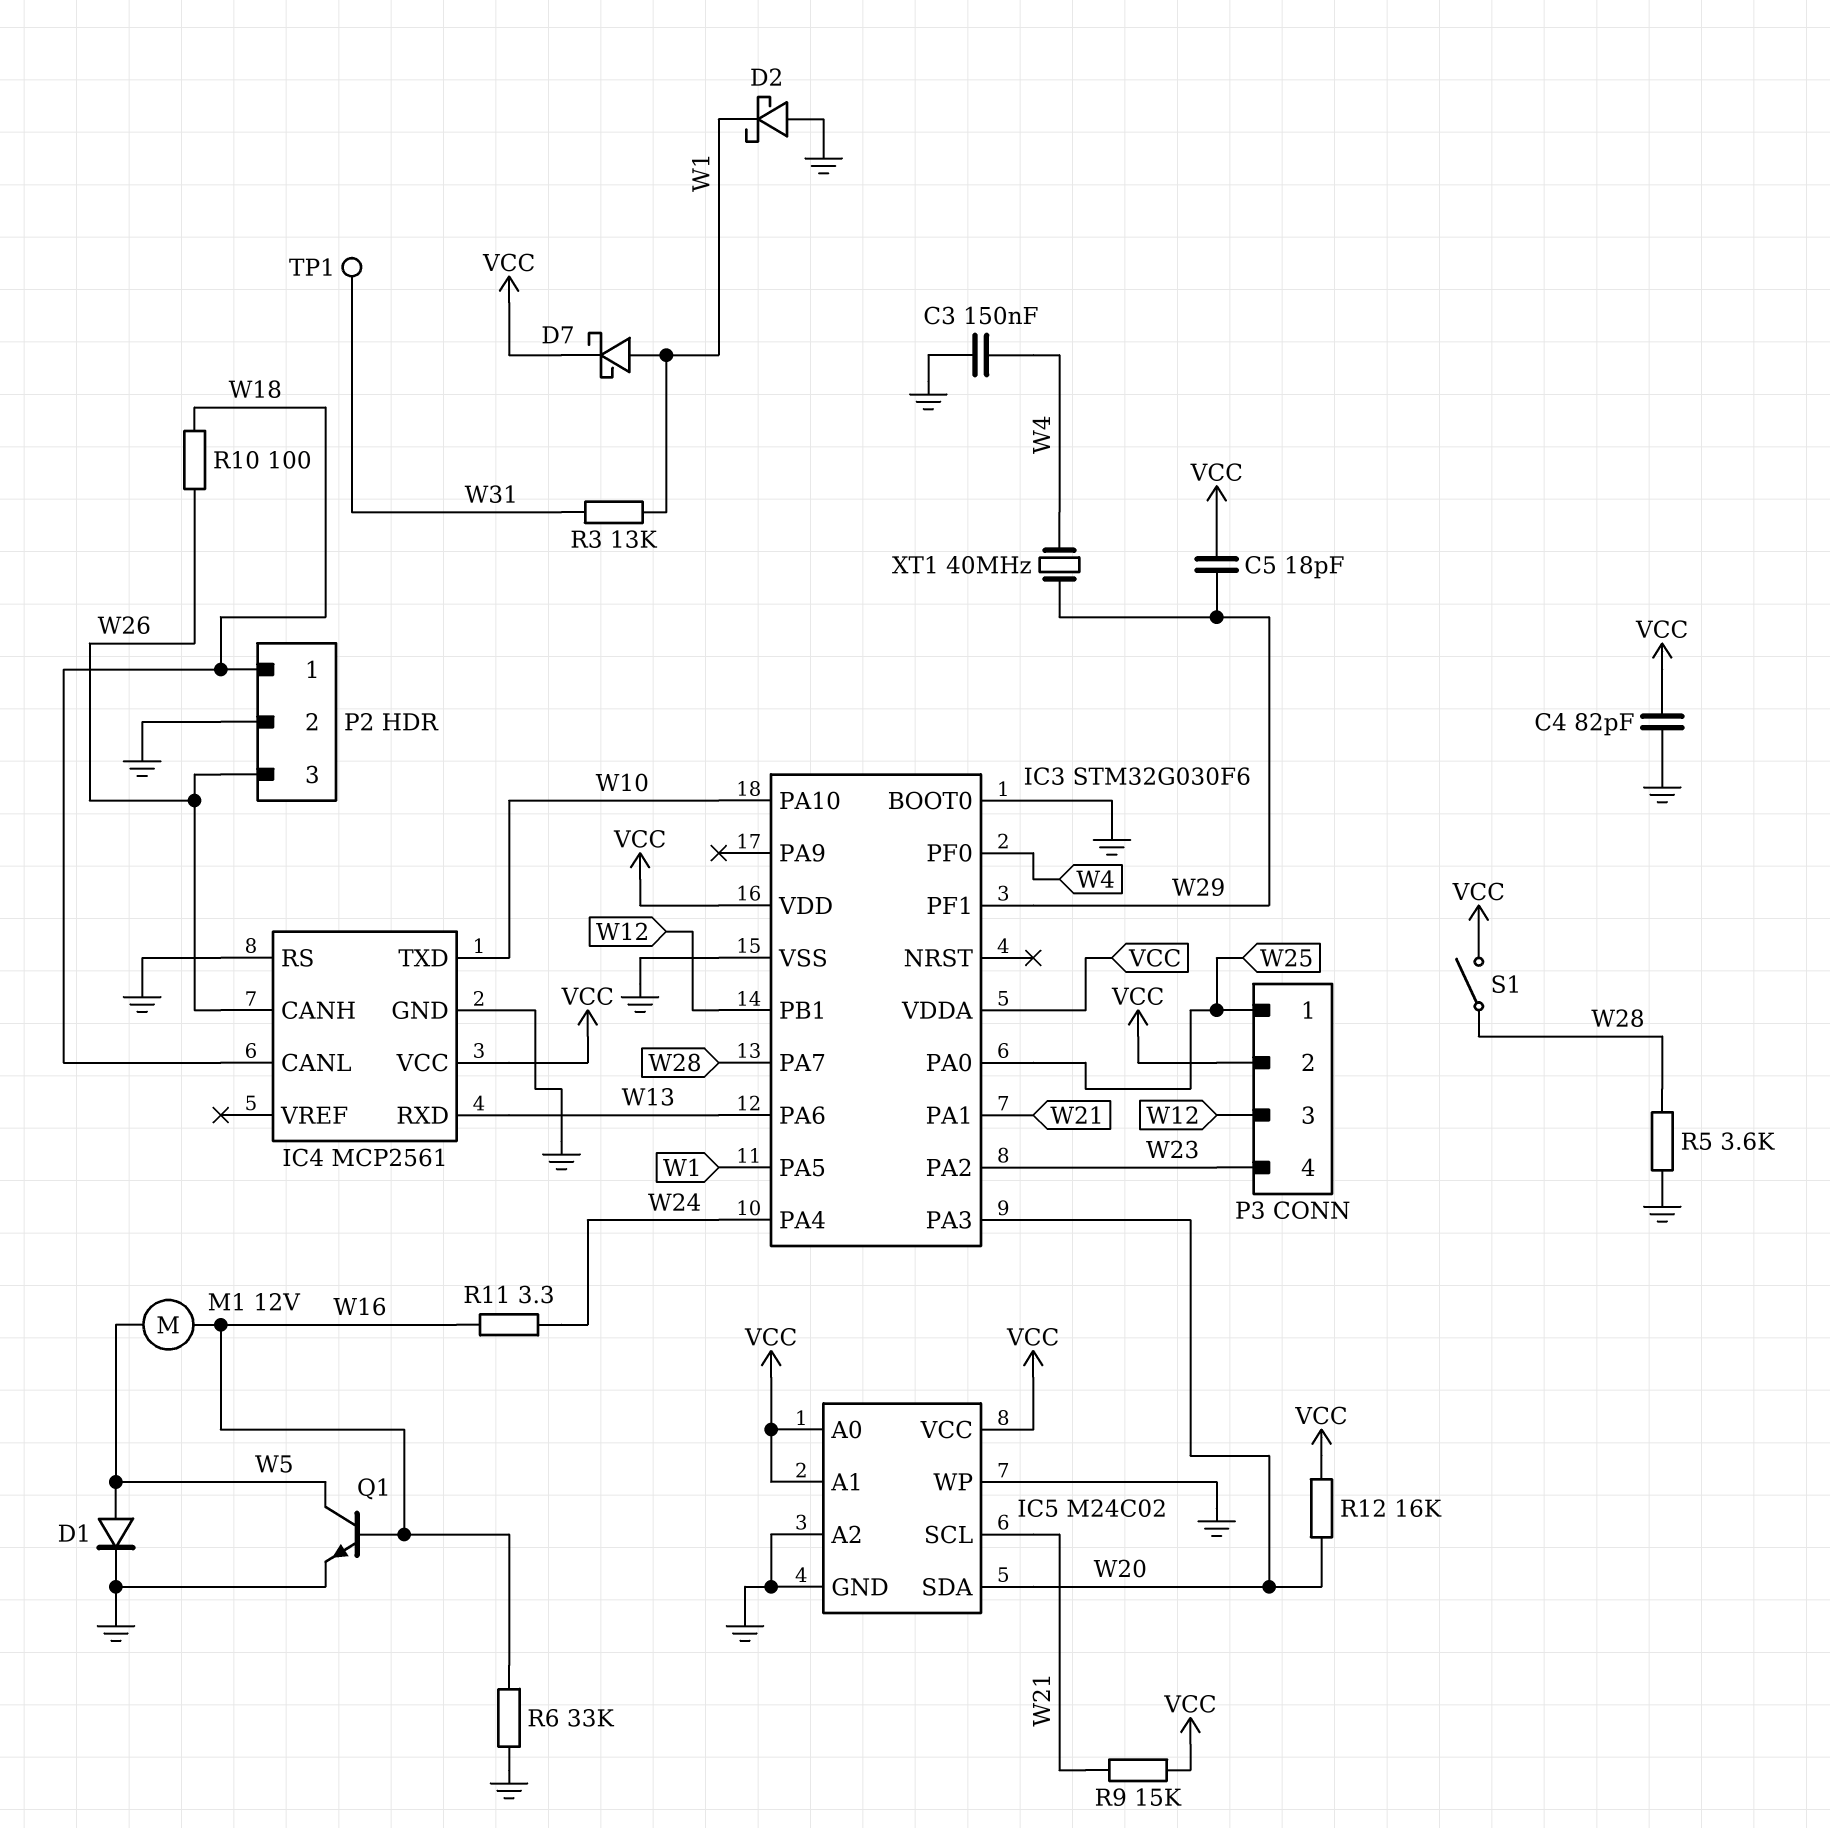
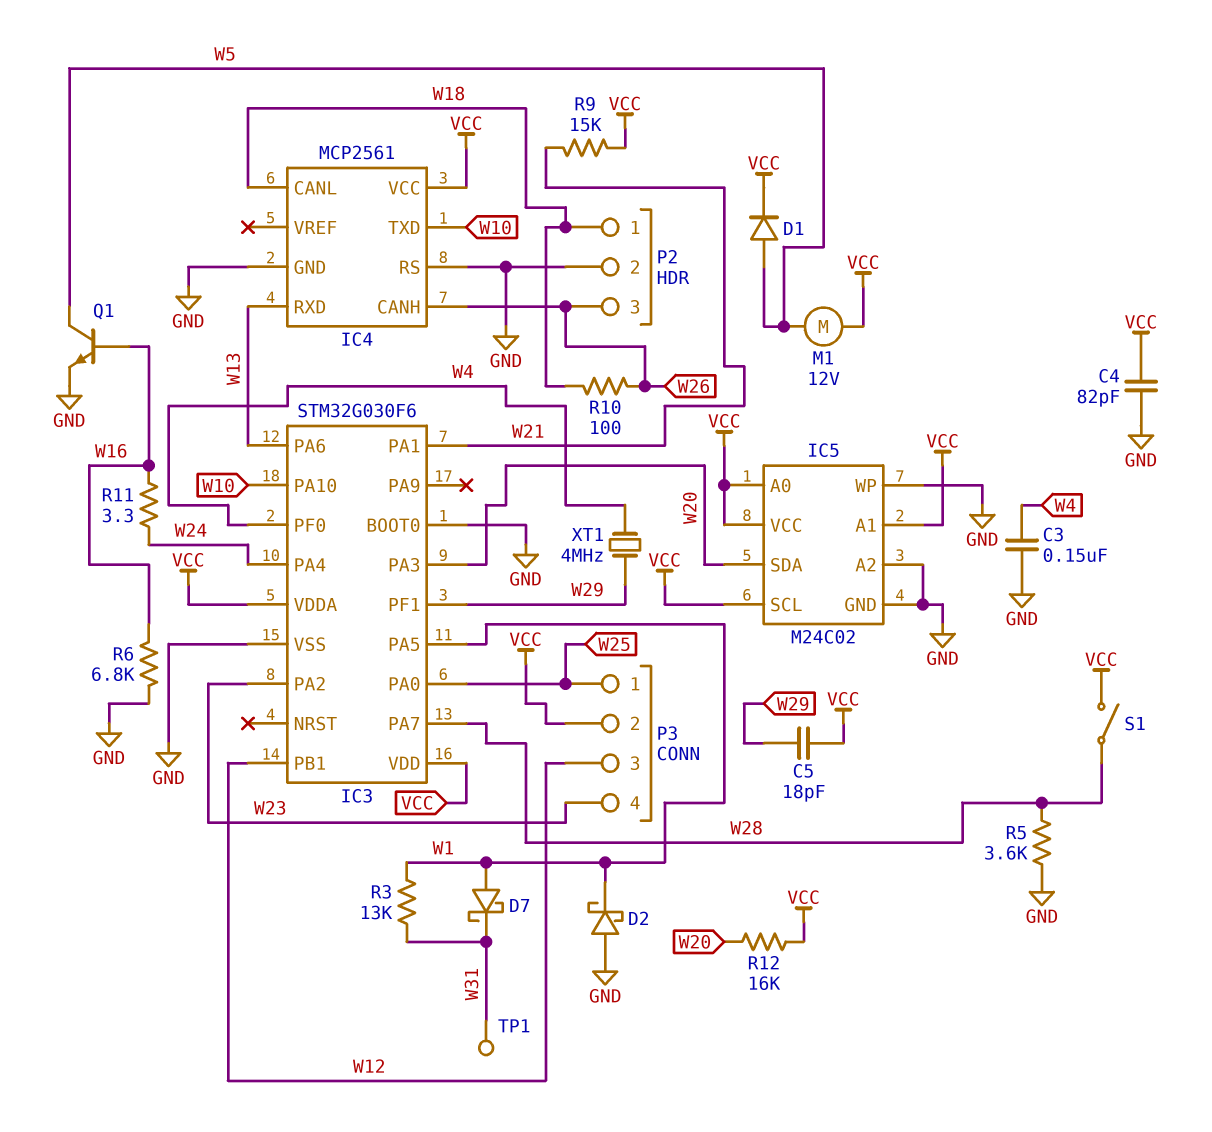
D1: diode (A W5, K GND) -> diode (A W5, K VCC)
D7: schottky (A W1, K VCC) -> schottky (A W1, K W31)
IC5 pin SCL: W21 -> VCC
M1: motor 12V (W5, W16) -> motor 12V (VCC, W5)
R6: 33k (GND, W16) -> 6.8k (GND, W16)
XT1: 40MHz (W4, W29) -> 4MHz (W4, W29)

